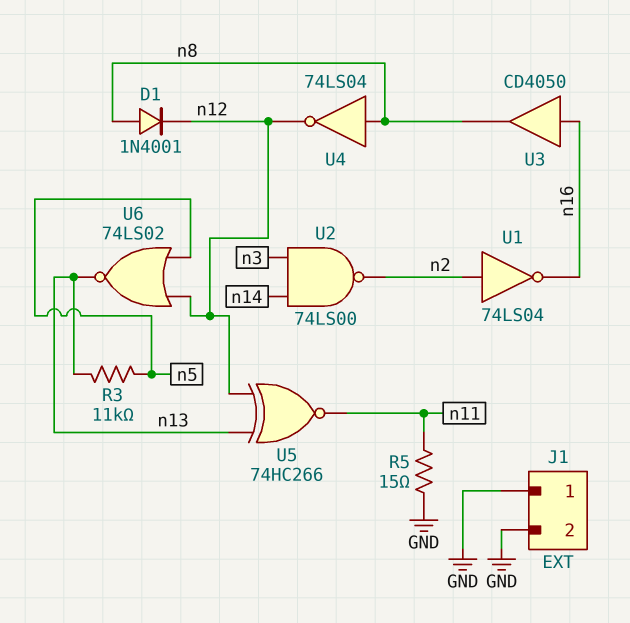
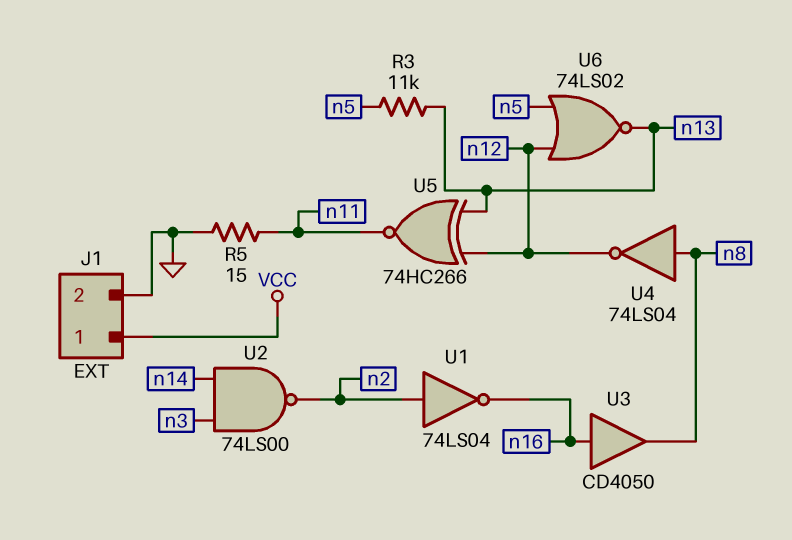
D1: diode 1N4001 (A n8, K n12) -> none
J1 pin 1: GND -> VCC

